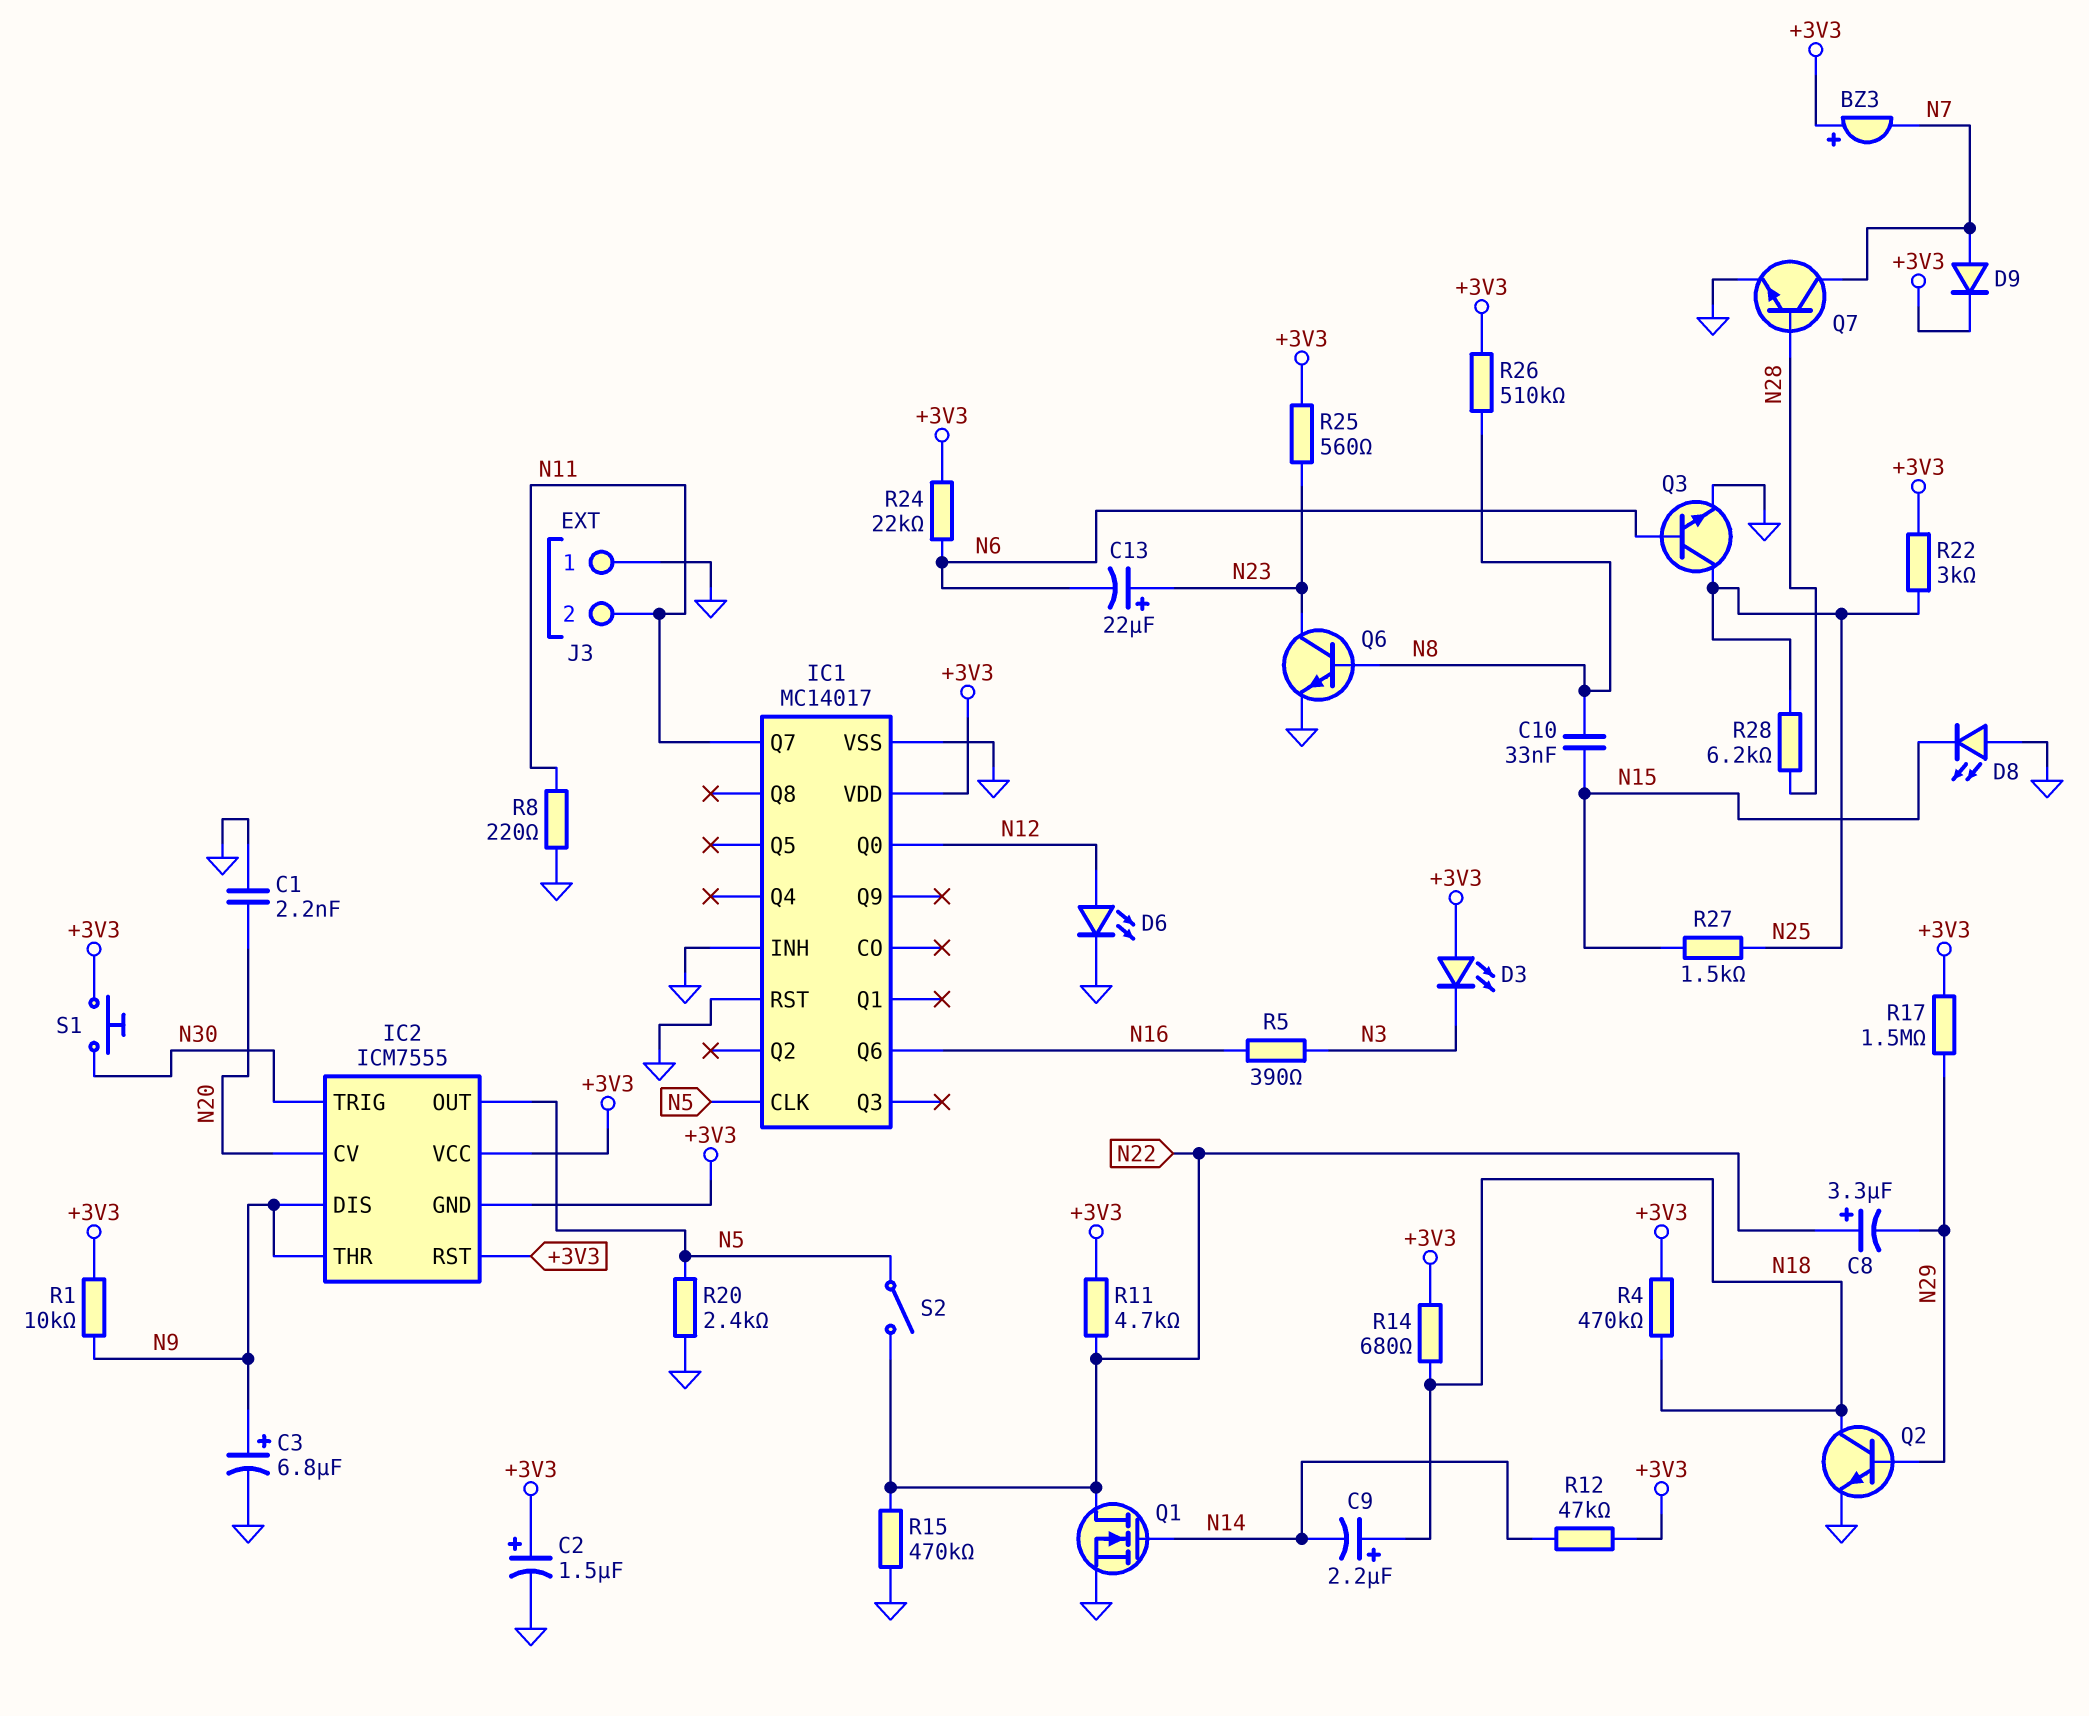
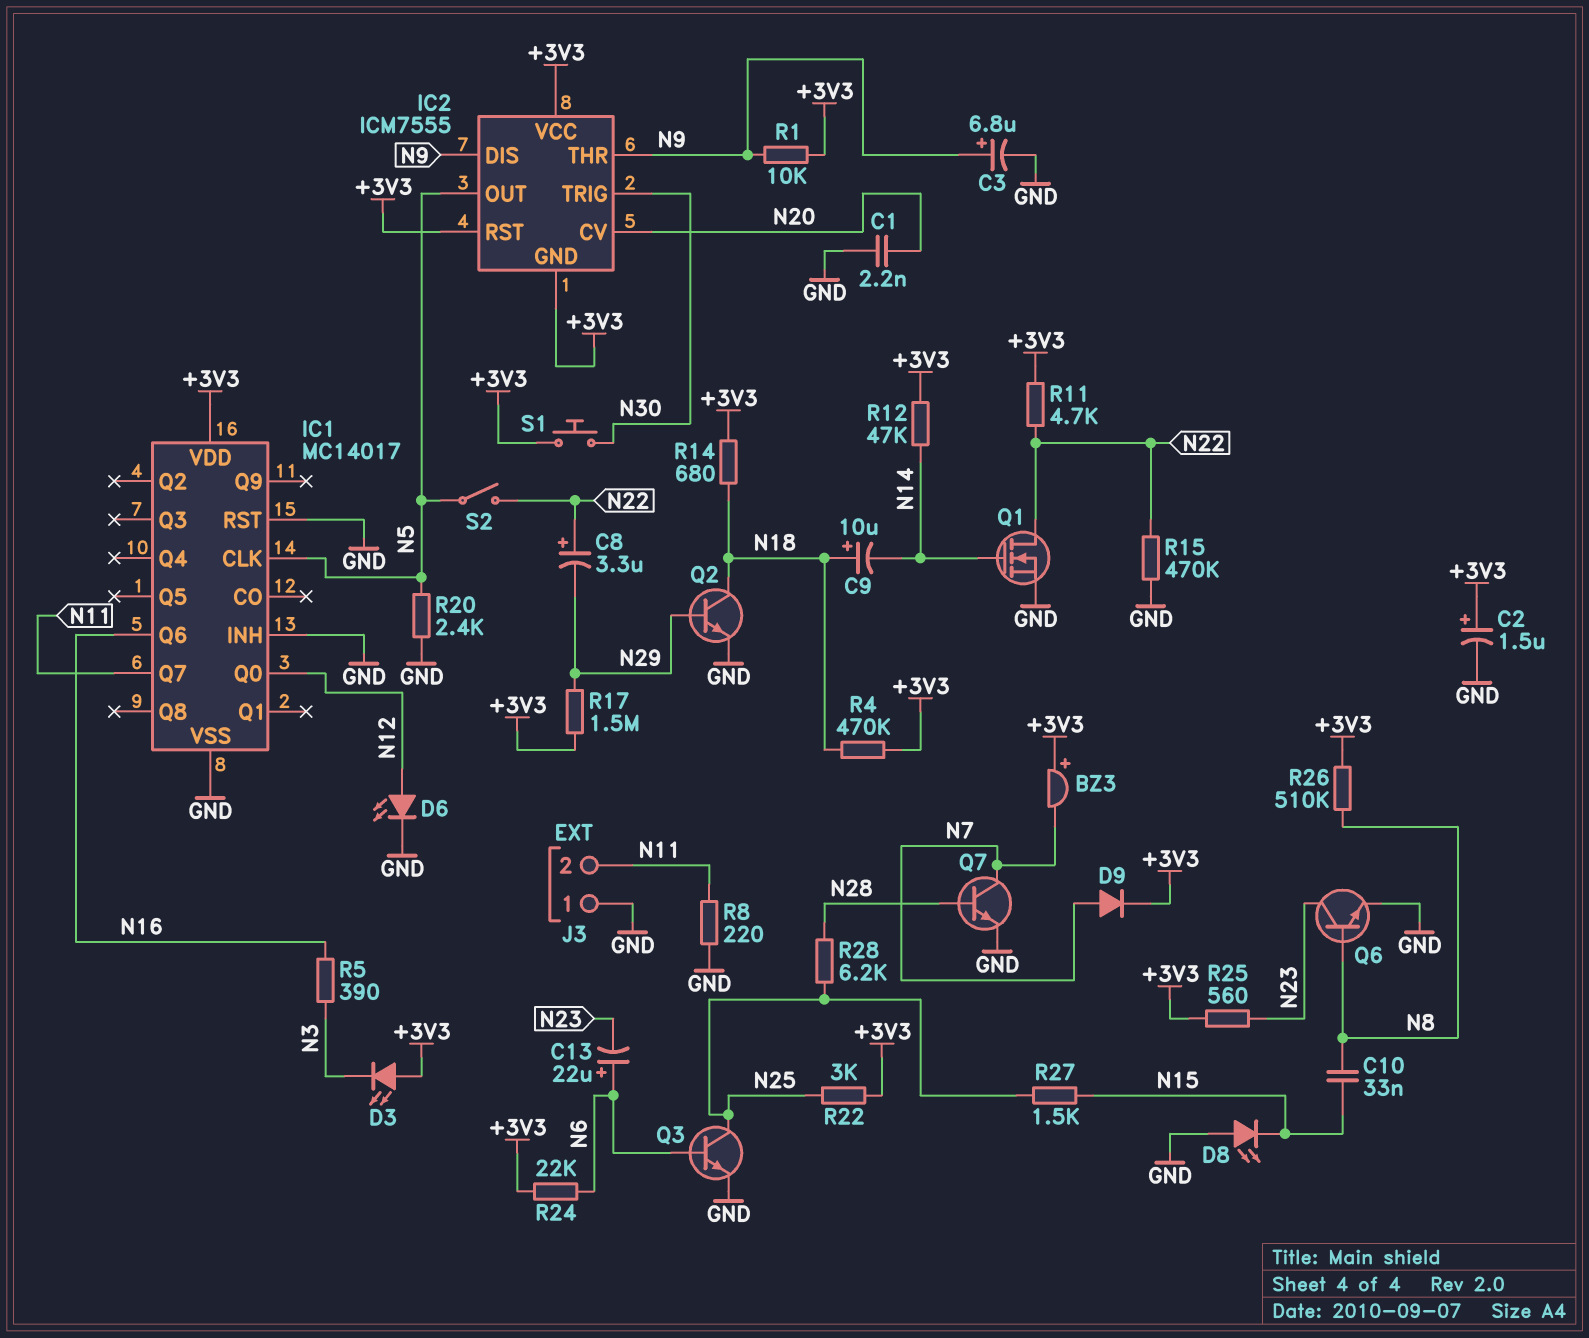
C9: 2.2uF (plus N18, minus N14) -> 10uF (plus N18, minus N14)
C13: 22uF (plus N23, minus N6) -> 22uF (plus N6, minus N23)

